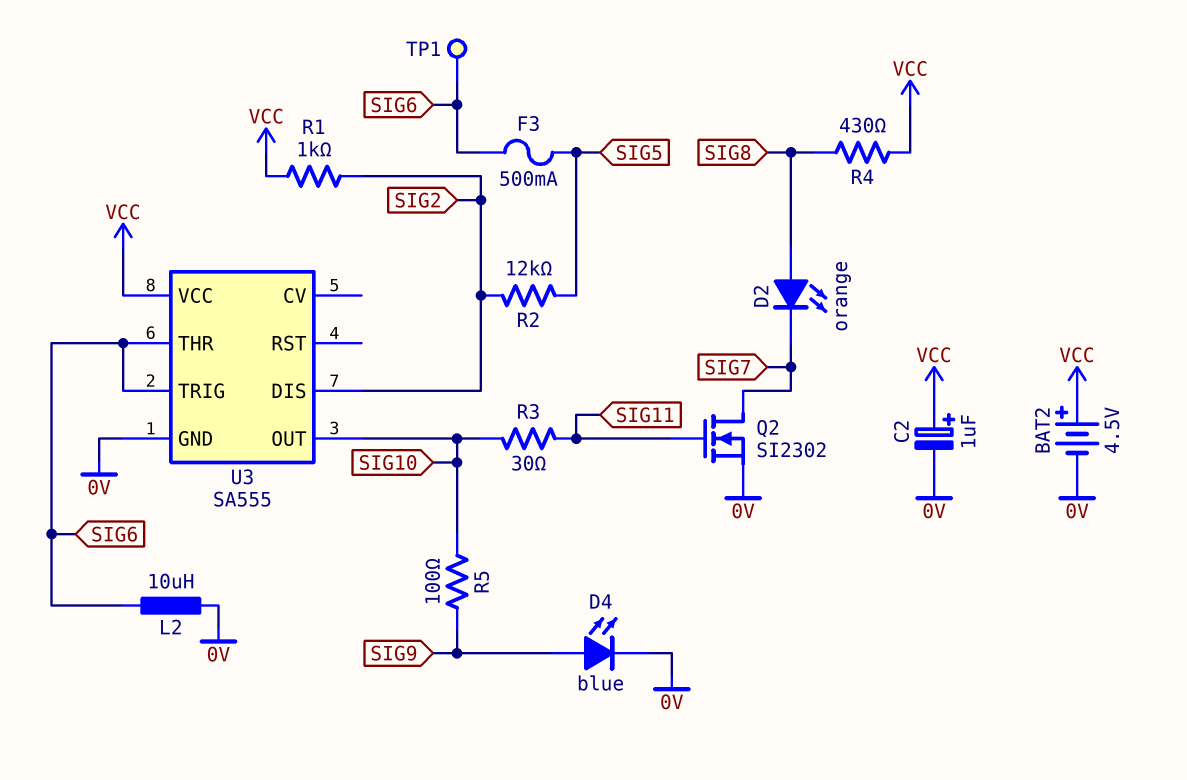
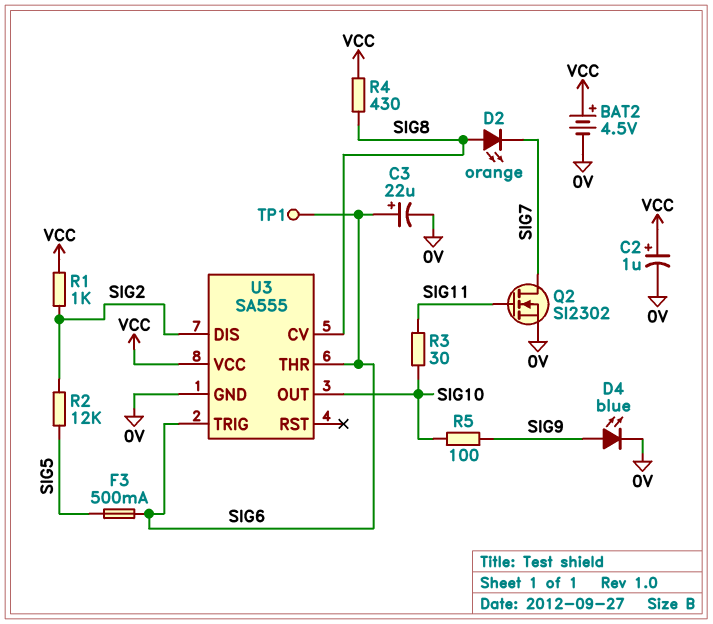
C3: none -> 22uF (plus SIG6, minus 0V)
L2: 10uH (0V, SIG6) -> none
U3 pin CV: none -> SIG8

